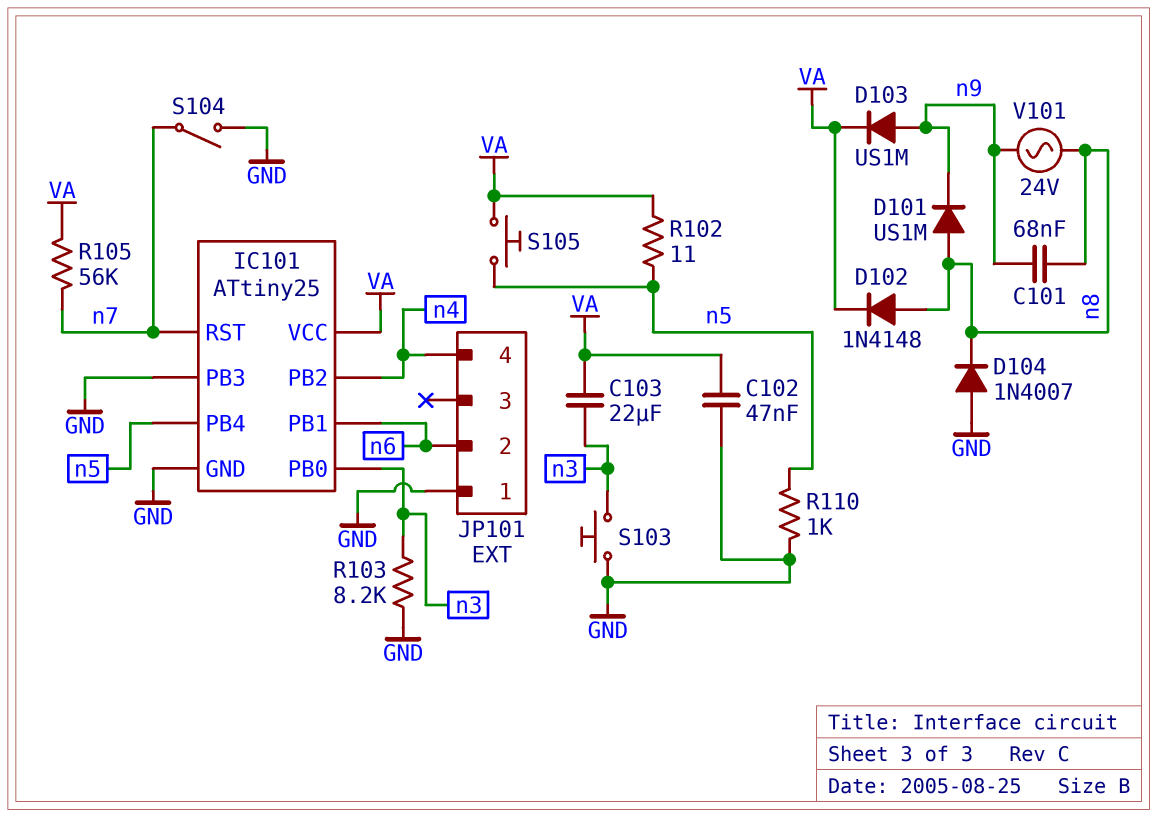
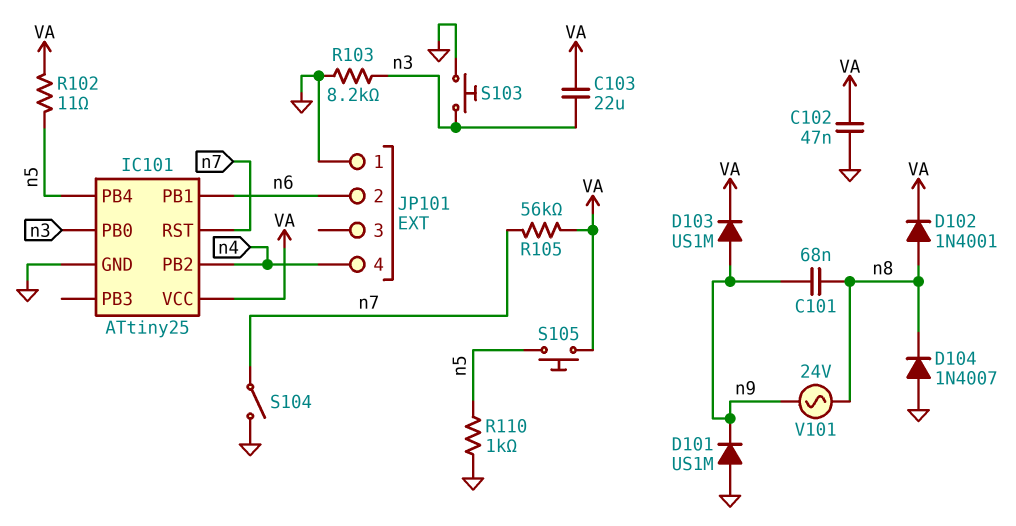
D101: diode US1M (A n8, K n9) -> diode US1M (A GND, K n9)
D102: diode 1N4148 (A n8, K VA) -> diode 1N4001 (A n8, K VA)
IC101 pin PB3: GND -> none

